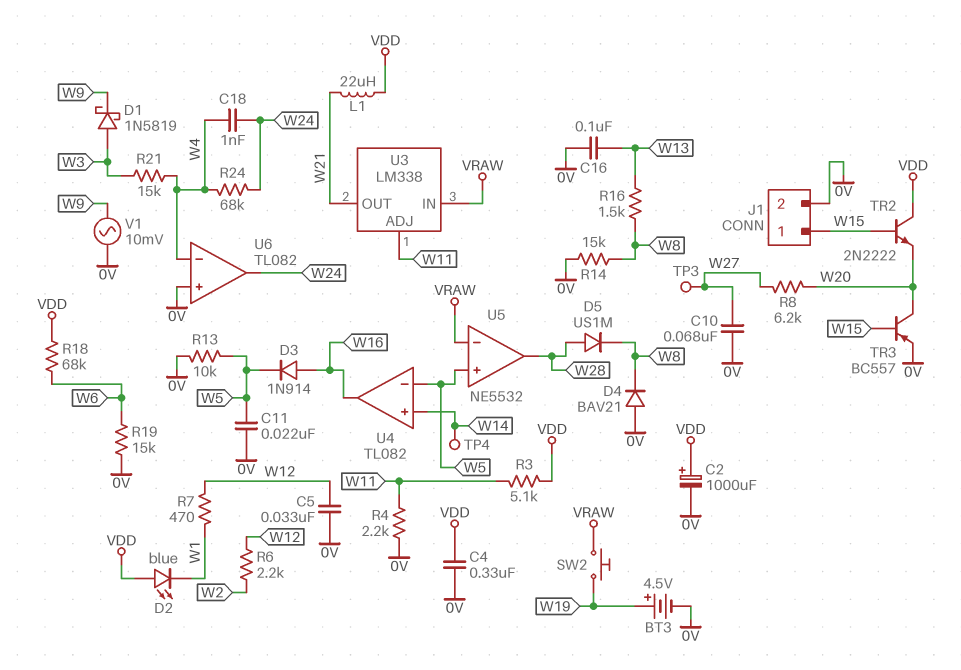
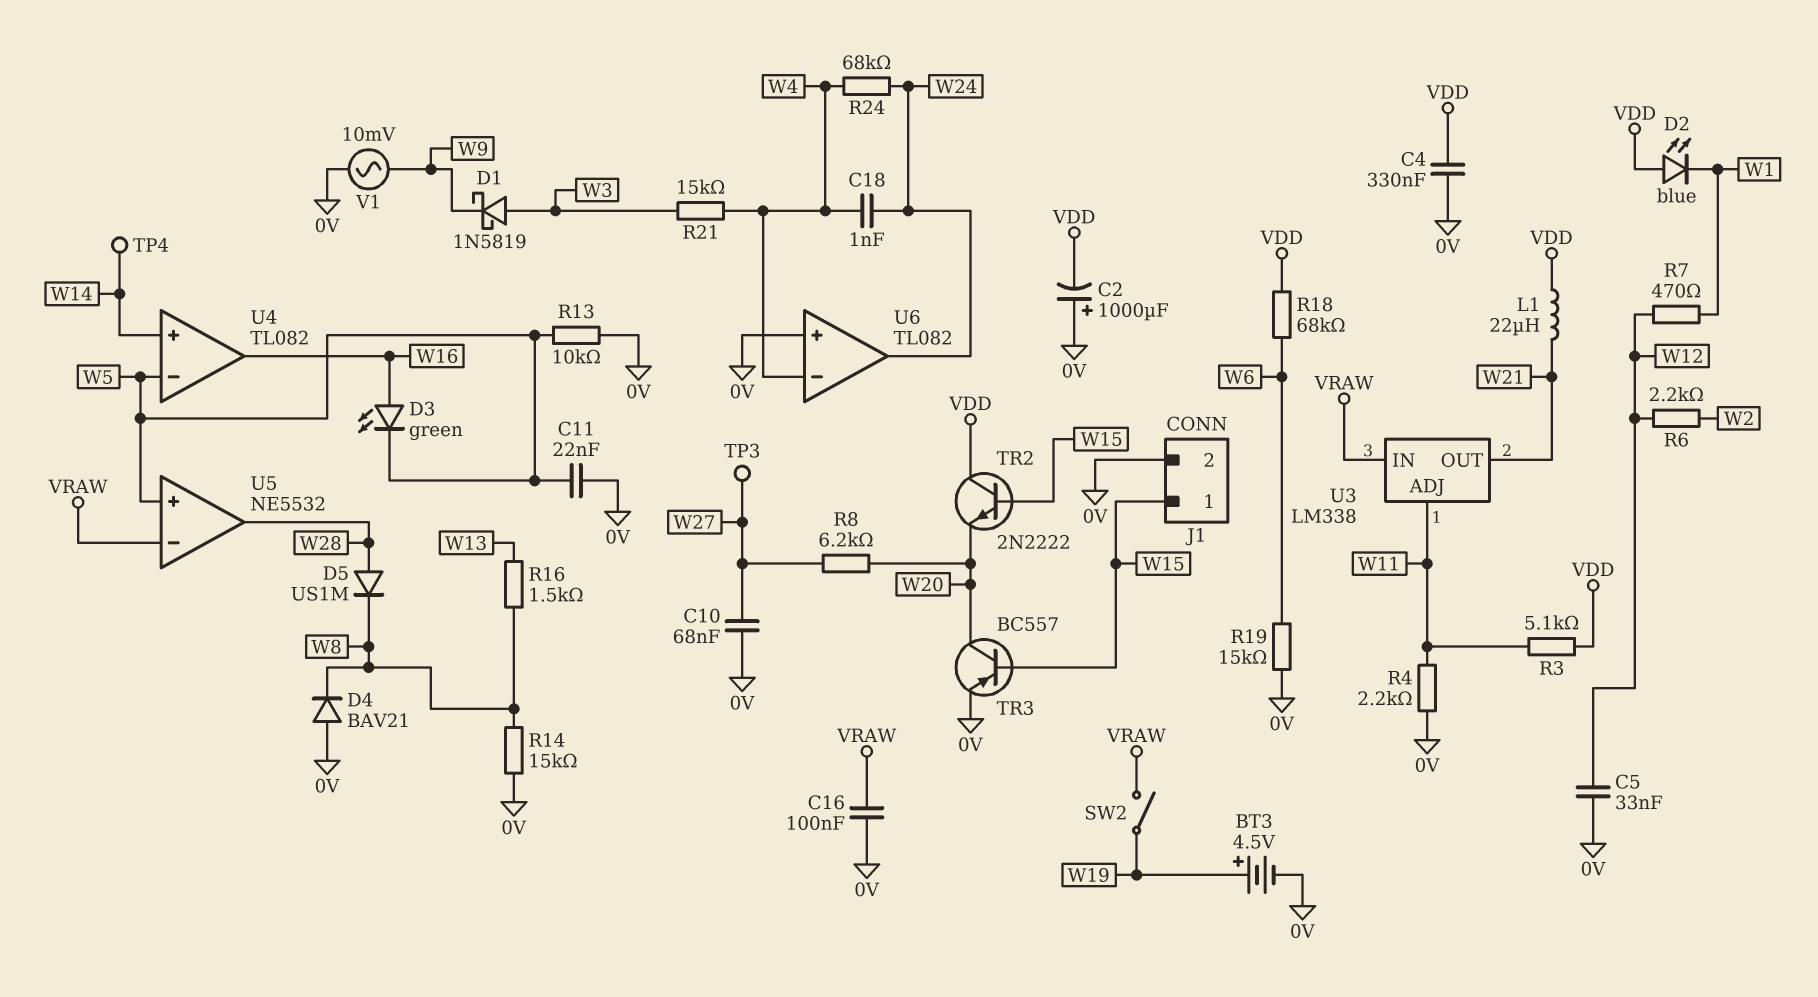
C2: 1000uF (plus VDD, minus 0V) -> 1000uF (plus 0V, minus VDD)
C16: 100nF (0V, W13) -> 100nF (0V, VRAW)
D3: diode 1N914 (A W16, K W5) -> LED green (A W16, K W5)
SW2: button (VRAW, W19) -> switch (VRAW, W19)

